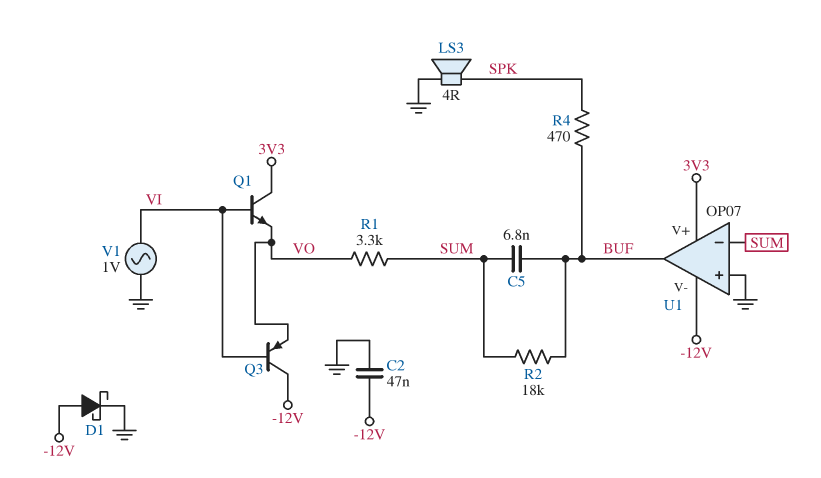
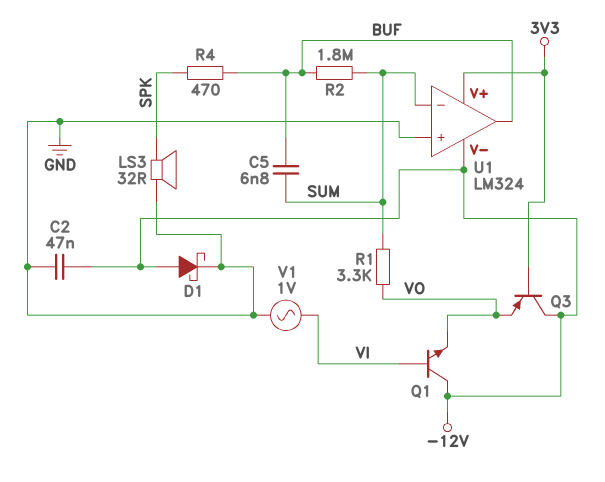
LS3: speaker 4R (GND, SPK) -> speaker 32R (GND, SPK)
Q1: NPN (B VI, C 3V3, E VO) -> NPN (B VI, C -12V, E VO)
Q3: PNP (B VI, C -12V, E VO) -> PNP (B 3V3, C -12V, E VO)
R2: 18k (BUF, SUM) -> 1.8M (BUF, SUM)
U1: OP07 -> LM324

